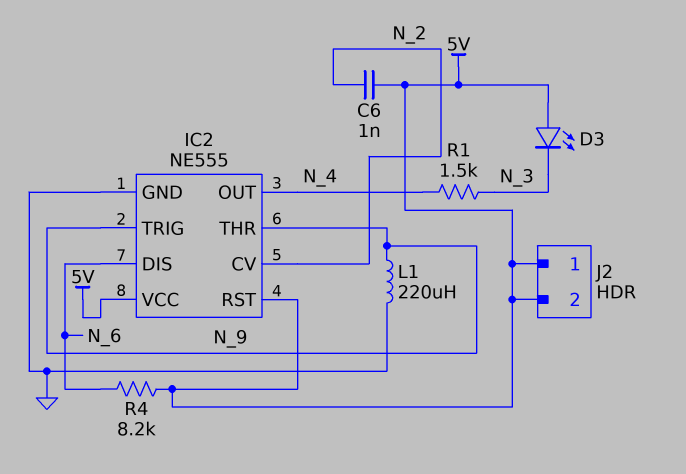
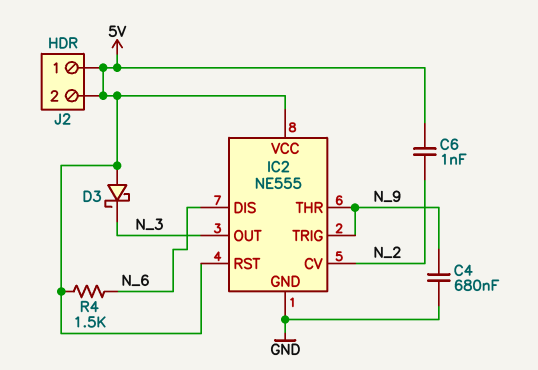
C4: none -> 680nF (GND, N_9)
D3: LED (A 5V, K N_3) -> schottky (A 5V, K N_3)
IC2 pin OUT: N_4 -> N_3
L1: 220uH (GND, N_9) -> none
R1: 1.5k (N_3, N_4) -> none
R4: 8.2k (5V, N_6) -> 1.5k (5V, N_6)

